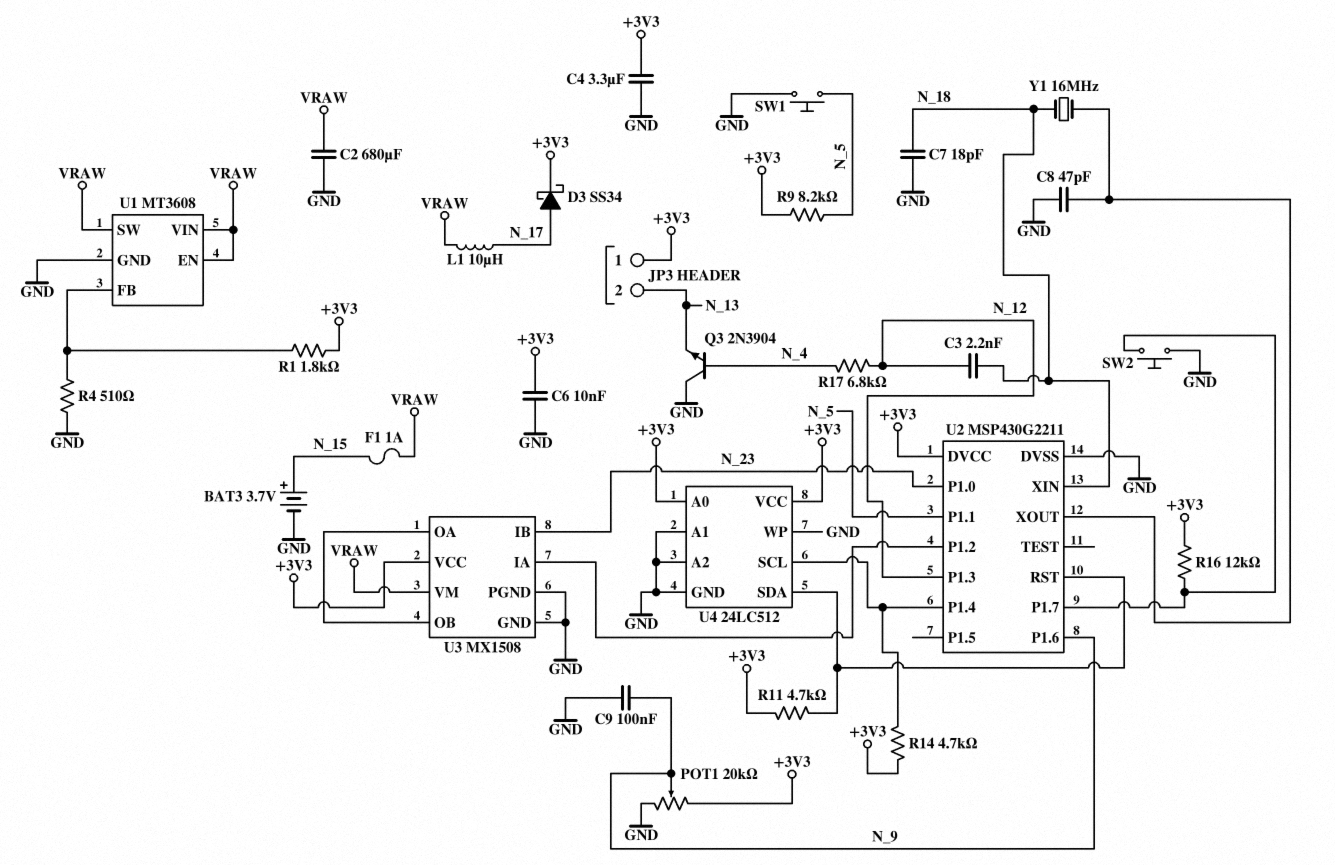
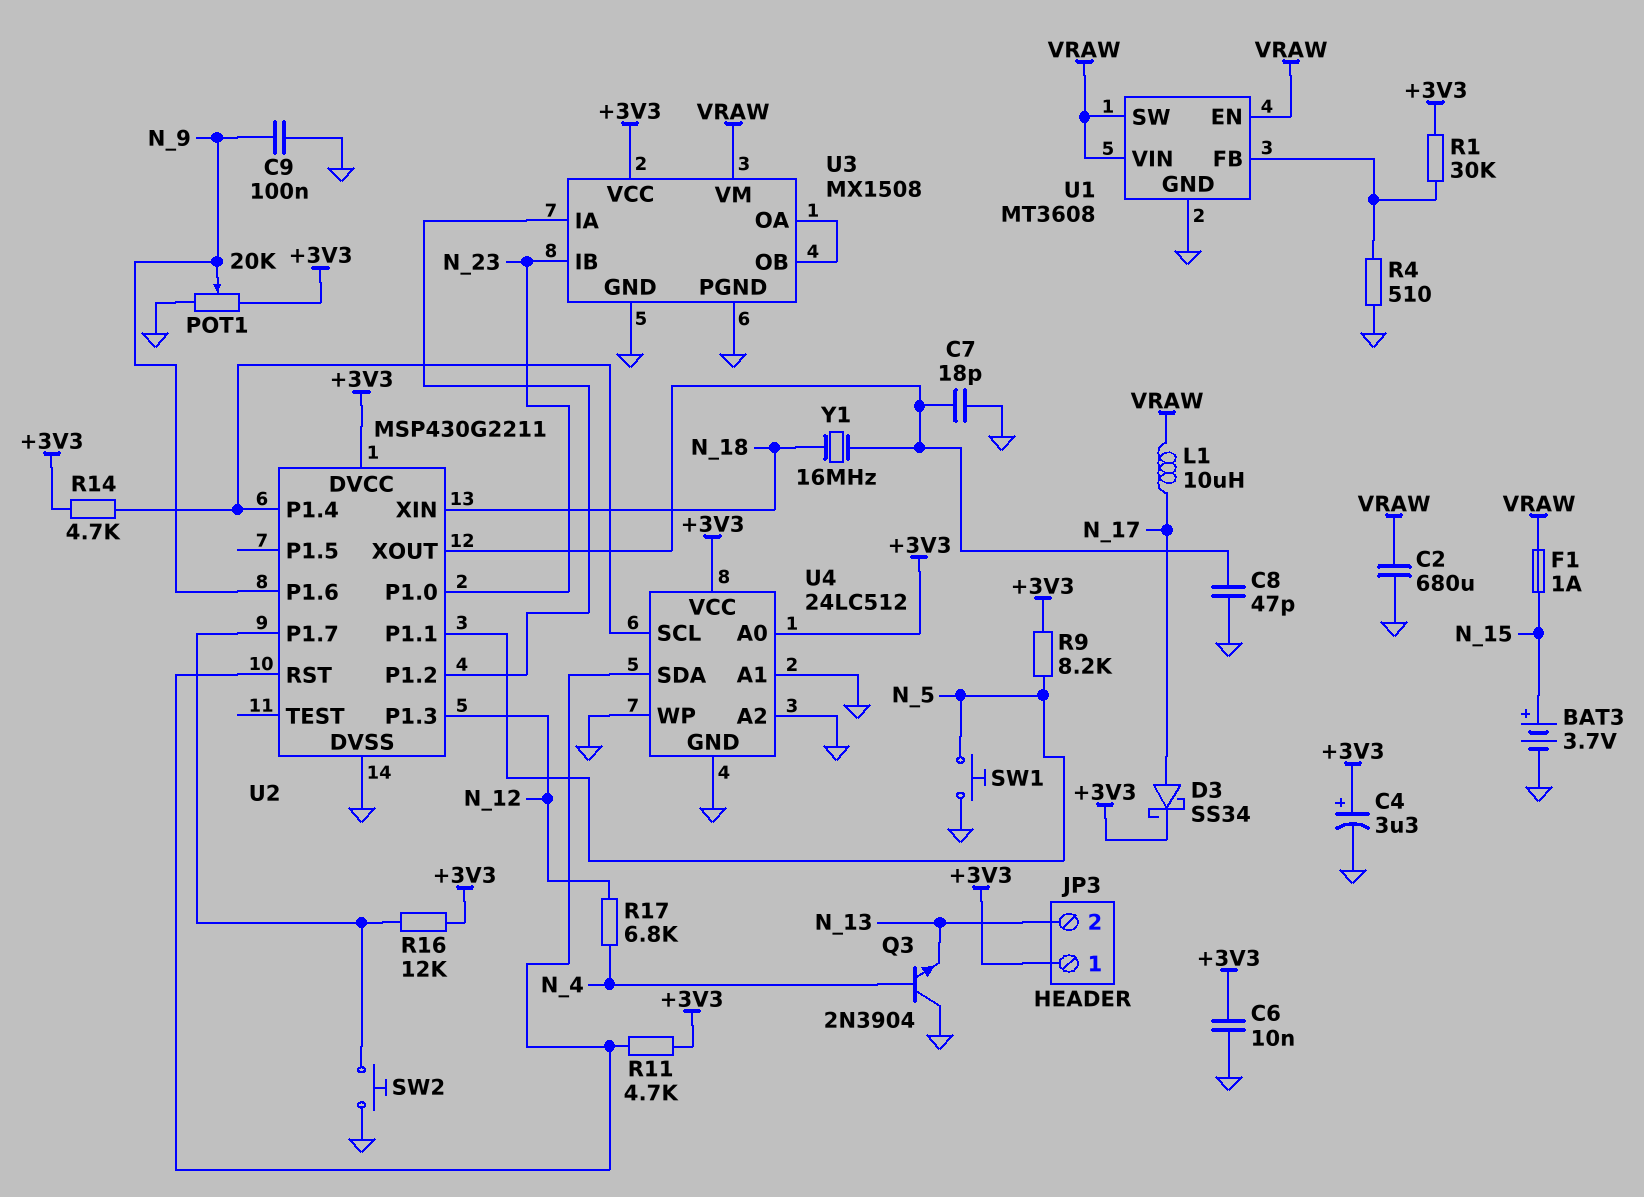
C3: 2.2nF (N_12, N_18) -> none
C4: 3.3uF (+3V3, GND) -> 3.3uF (plus +3V3, minus GND)
C7: 18pF (GND, N_18) -> 18pF (GND, U2/XOUT)
R1: 1.8k (+3V3, U1/FB) -> 30k (+3V3, U1/FB)

